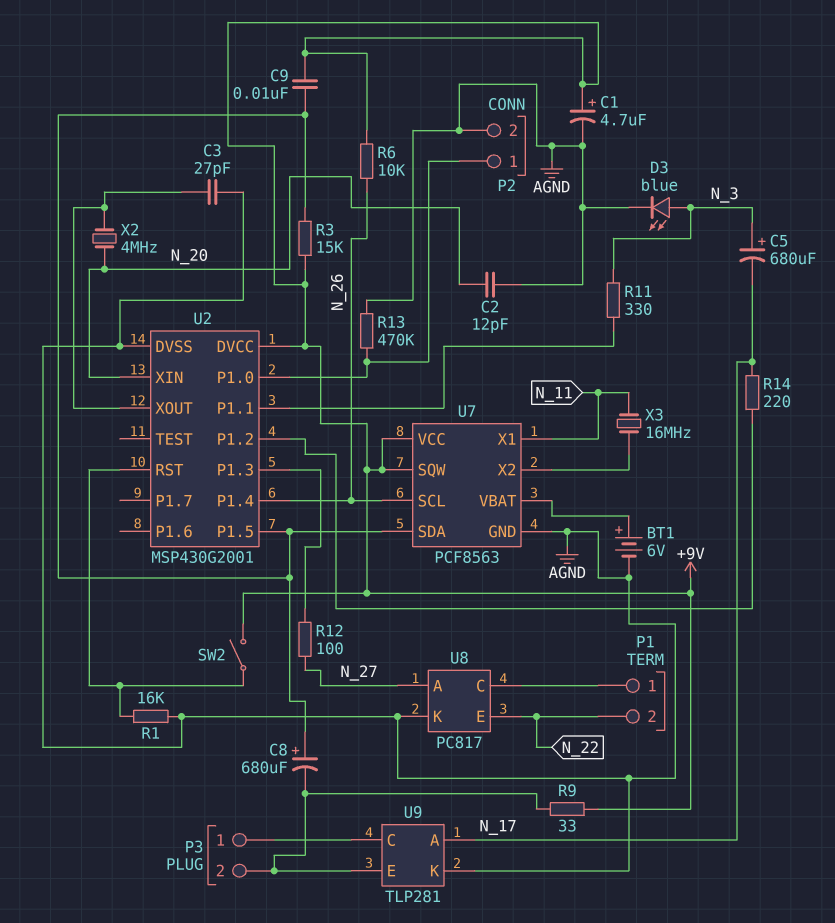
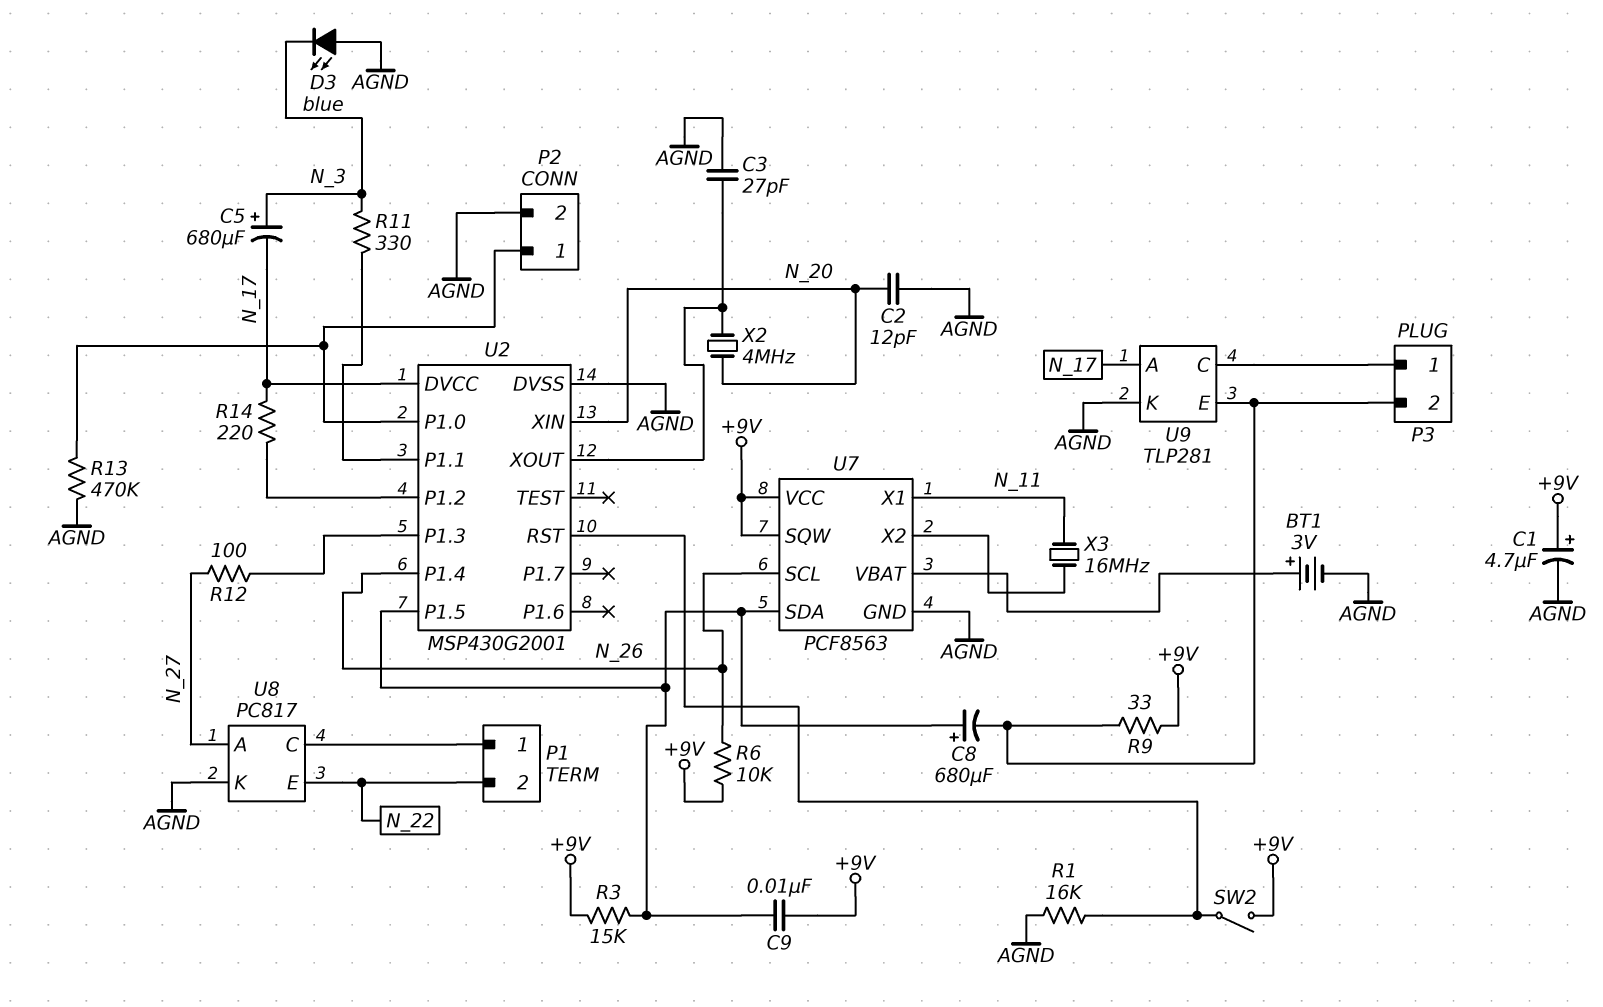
BT1: 6V (plus U7/VBAT, minus AGND) -> 3V (plus U7/VBAT, minus AGND)
D3: LED blue (A N_3, K AGND) -> LED blue (A AGND, K N_3)
U2 pin DVCC: +9V -> N_17

